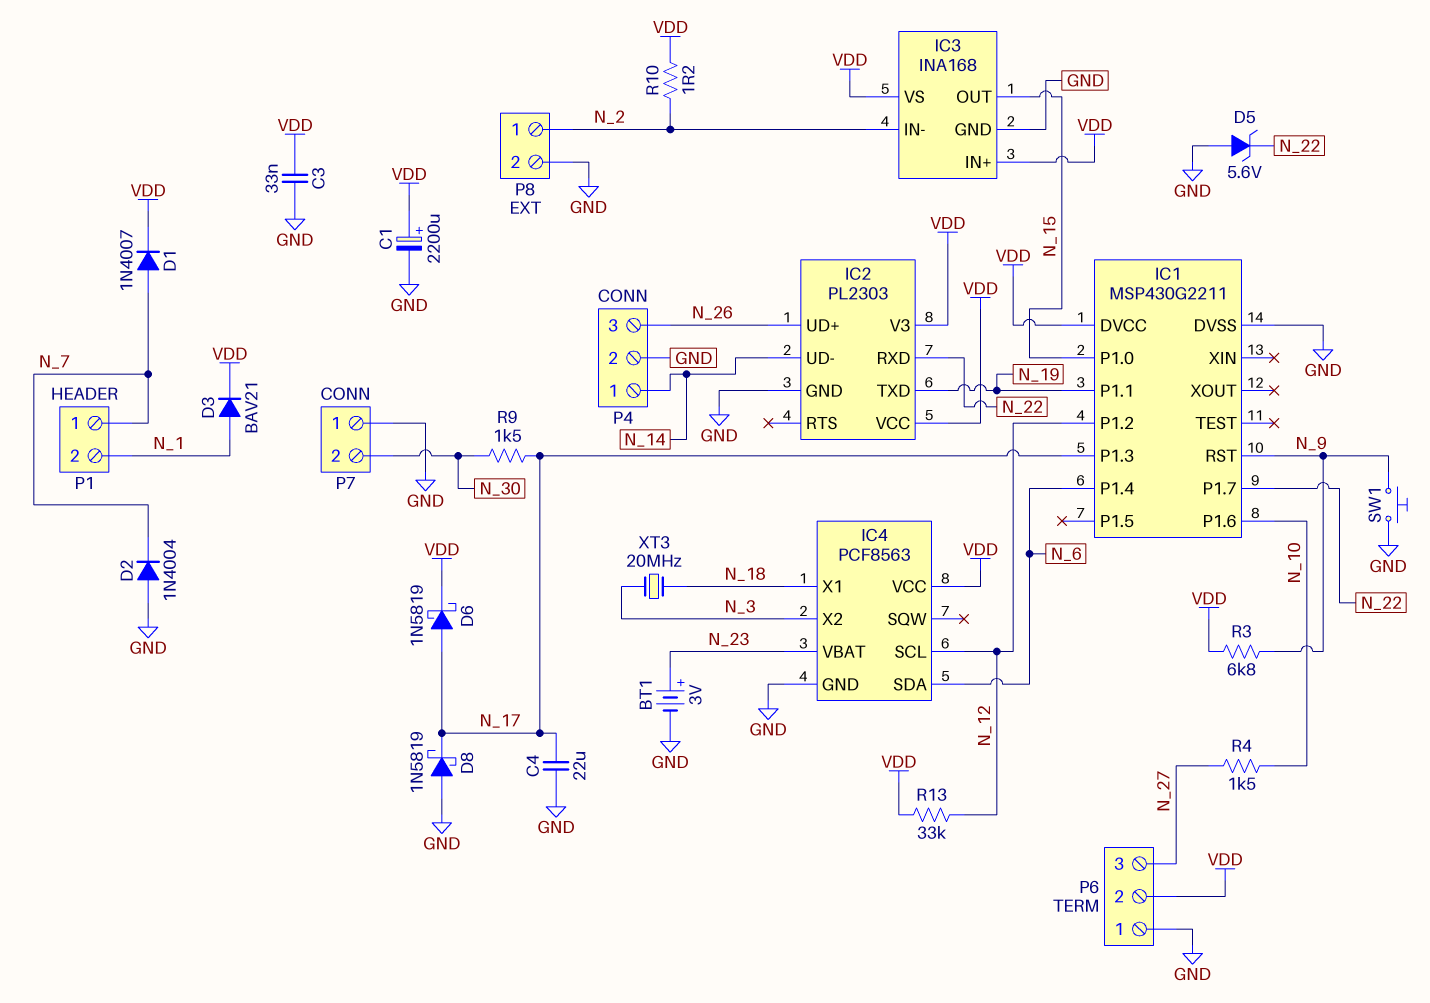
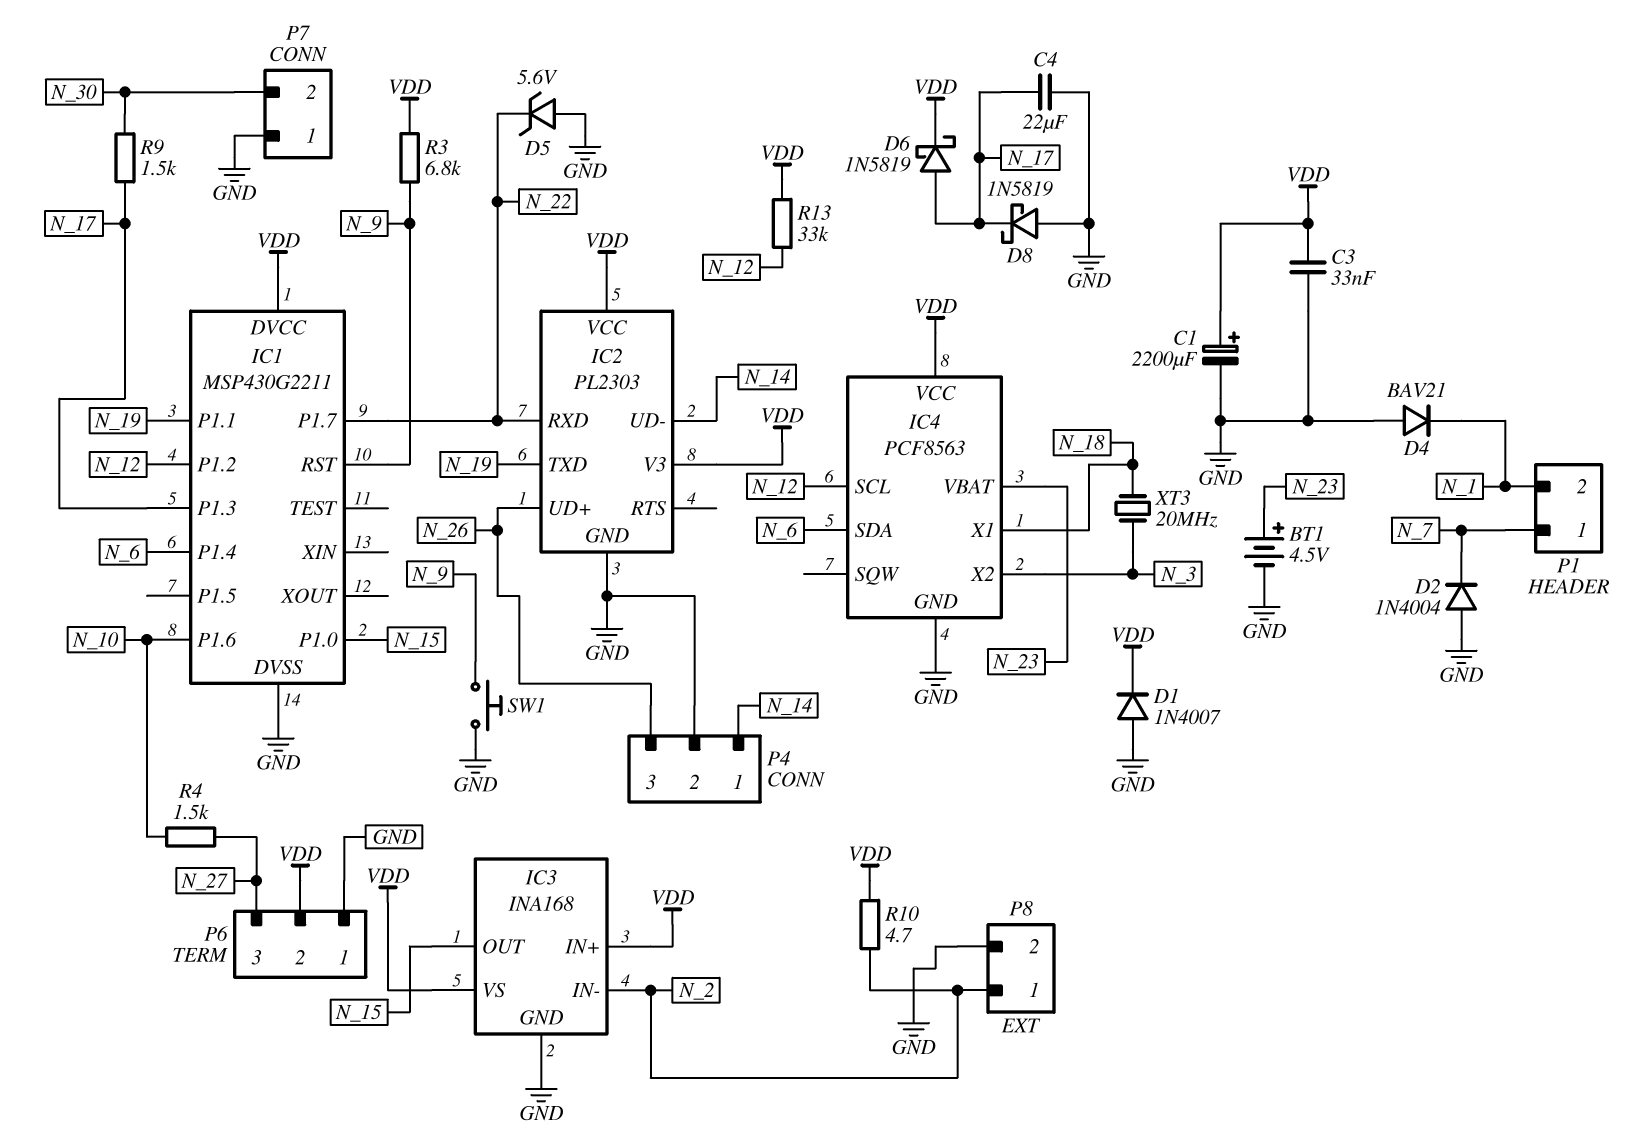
BT1: 3V (plus N_23, minus GND) -> 4.5V (plus N_23, minus GND)
D1: diode 1N4007 (A N_7, K VDD) -> diode 1N4007 (A GND, K VDD)
D3: diode BAV21 (A N_1, K VDD) -> none
D4: none -> diode BAV21 (A GND, K N_1)
R10: 1.2 (N_2, VDD) -> 4.7 (N_2, VDD)

